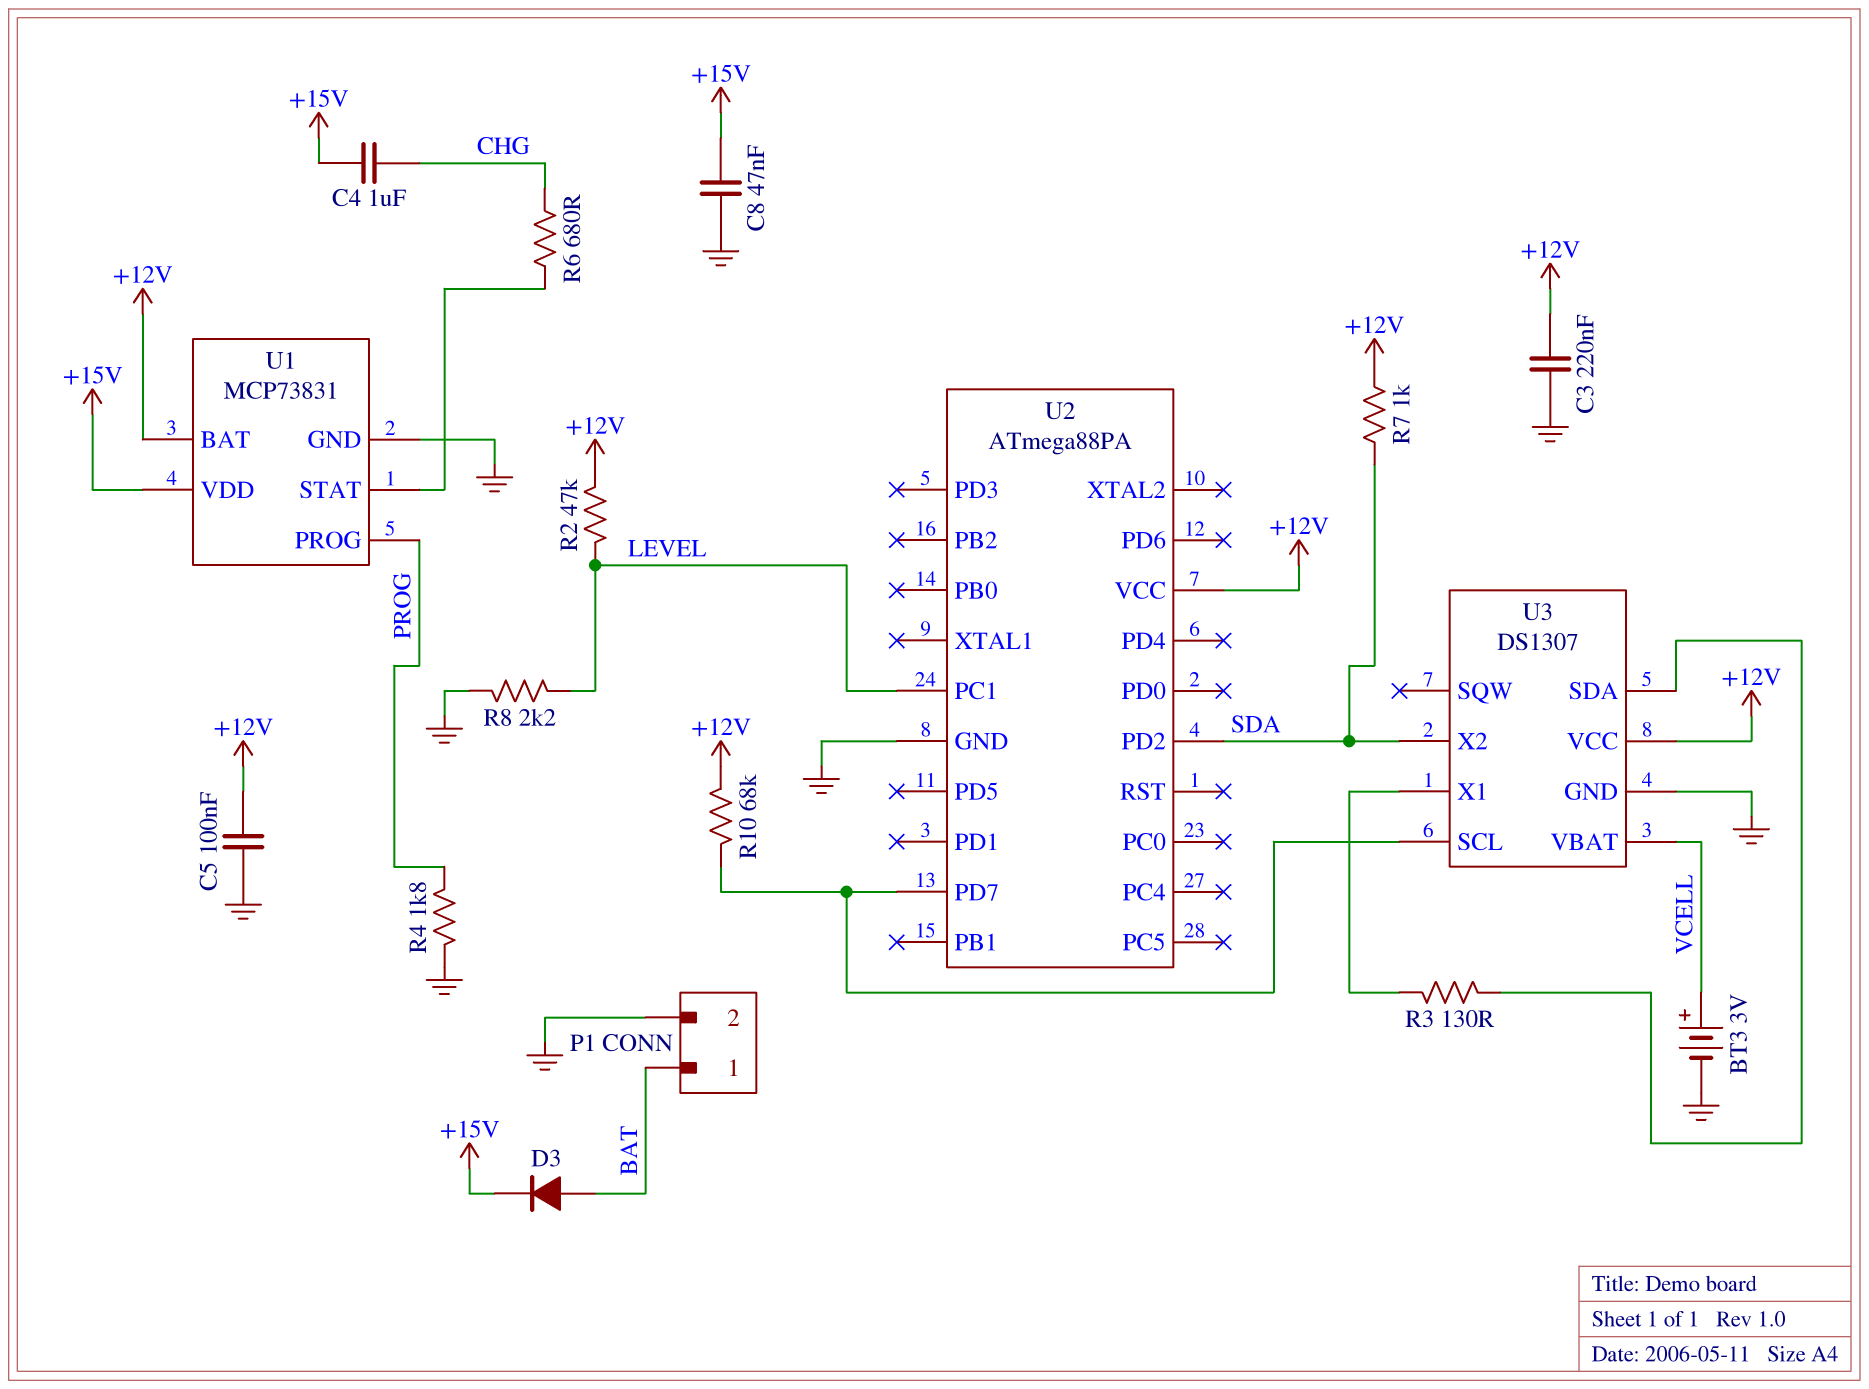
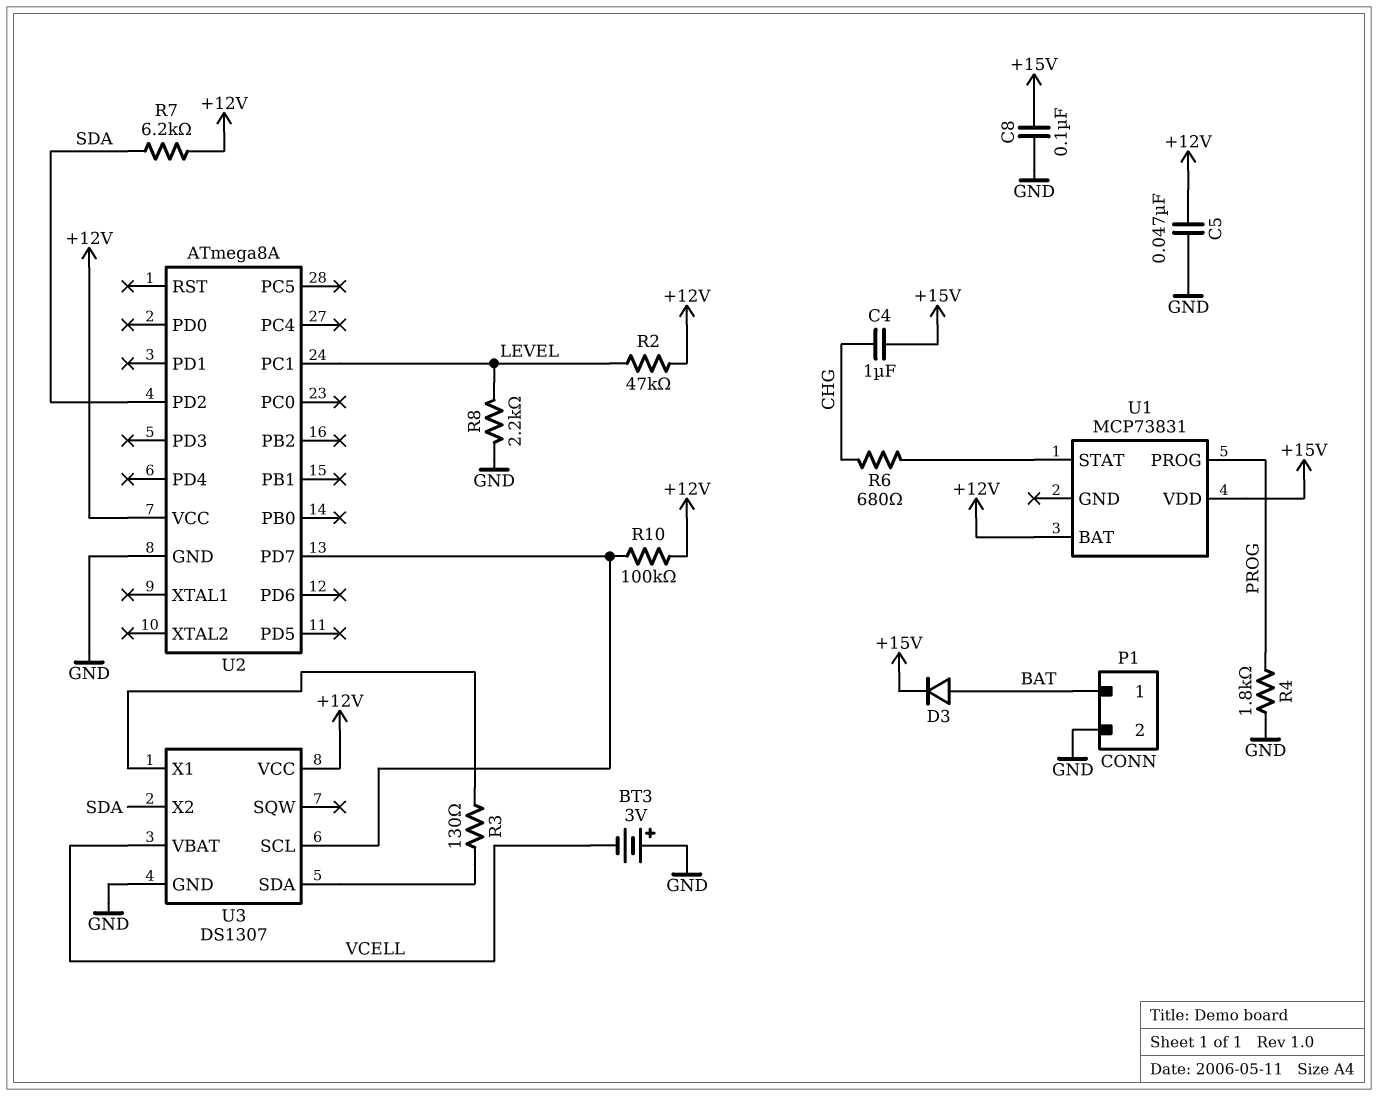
BT3: 3V (plus VCELL, minus GND) -> 3V (plus GND, minus VCELL)
C3: 220nF (+12V, GND) -> none
C5: 100nF (+12V, GND) -> 47nF (+12V, GND)
C8: 47nF (+15V, GND) -> 100nF (+15V, GND)
R7: 1k (+12V, SDA) -> 6.2k (+12V, SDA)
R10: 68k (+12V, U2/PD7) -> 100k (+12V, U2/PD7)
U1 pin GND: GND -> none
U2: ATmega88PA -> ATmega8A

